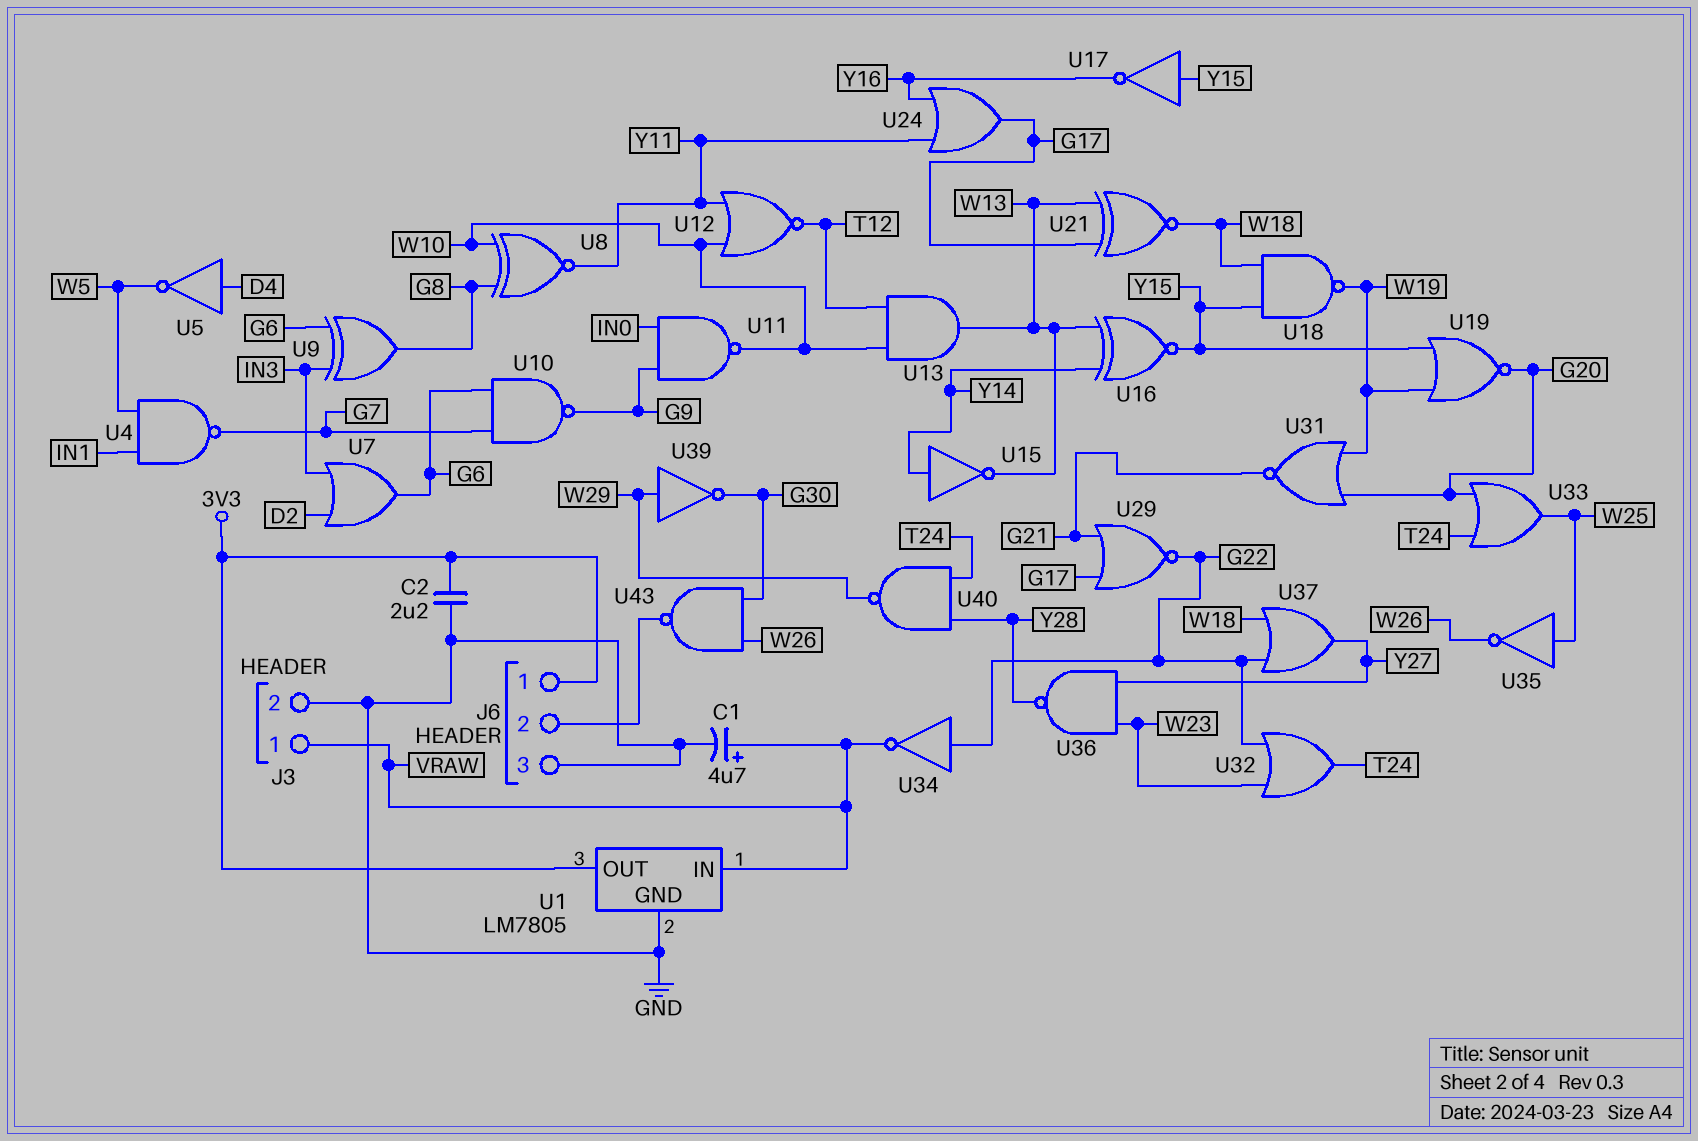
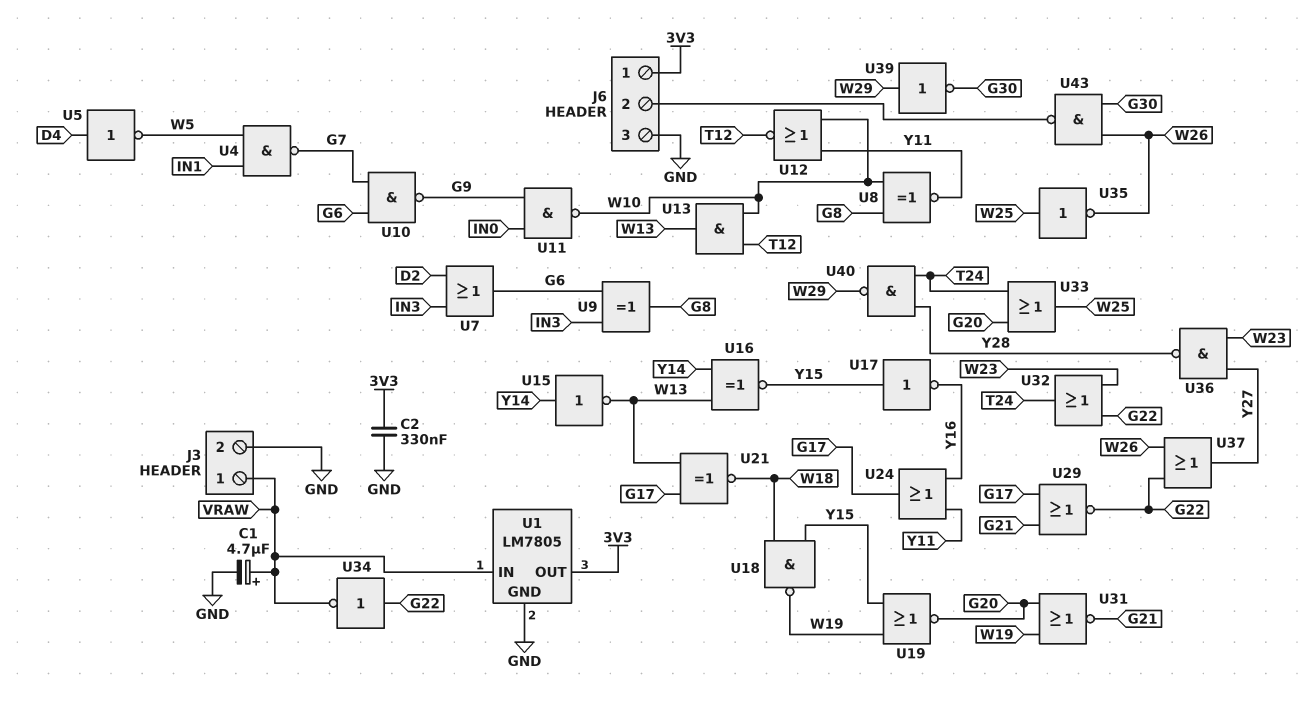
C2: 2.2uF (3V3, GND) -> 330nF (3V3, GND)
U37: OR (in G22, in W18, out Y27) -> OR (in G22, in W26, out Y27)

